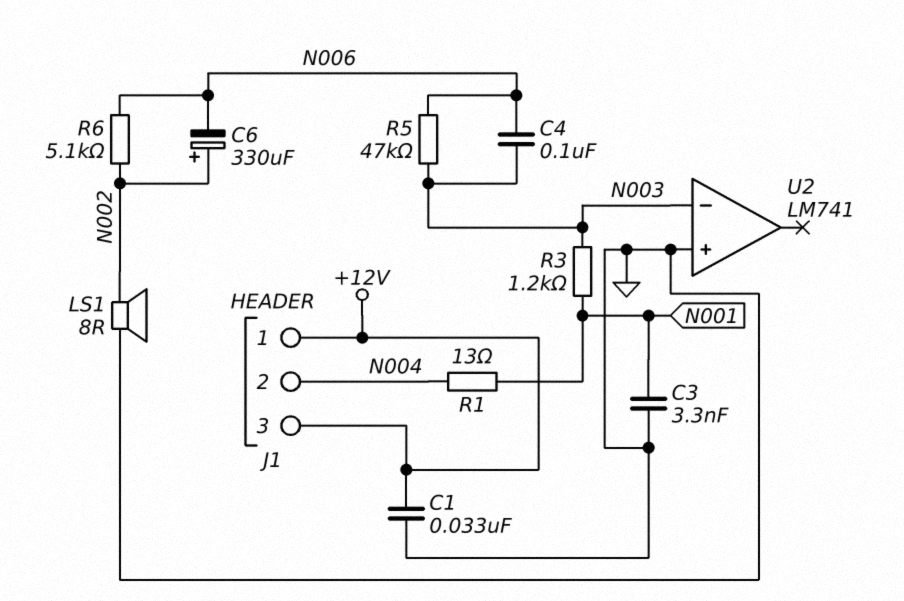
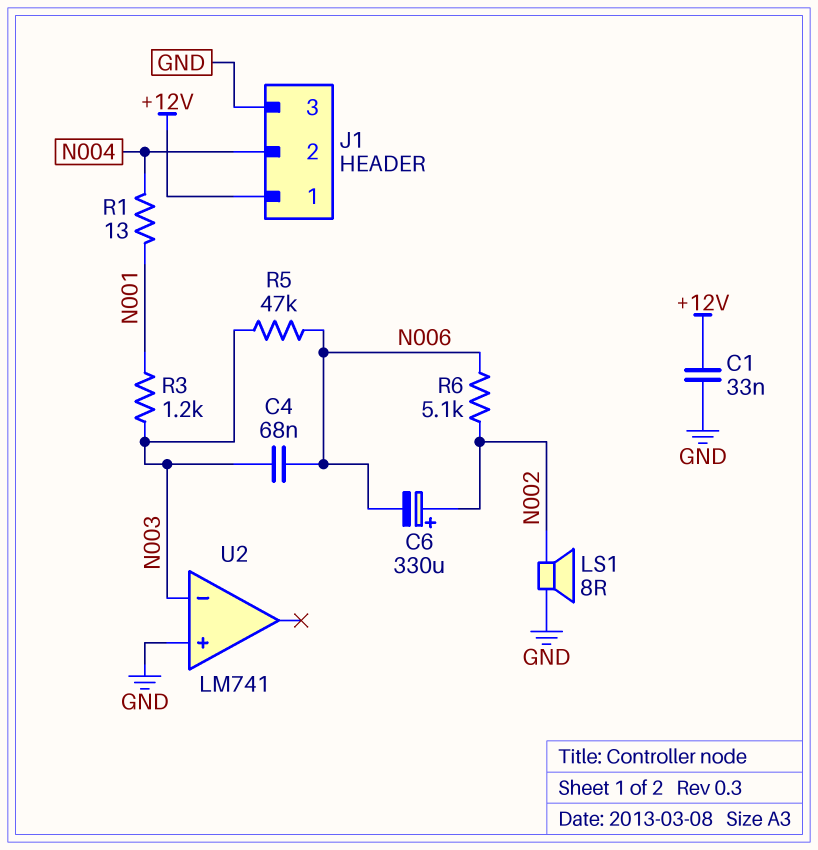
C3: 3.3nF (GND, N001) -> none
C4: 100nF (N003, N006) -> 68nF (N003, N006)
J1 pin 3: +12V -> GND

